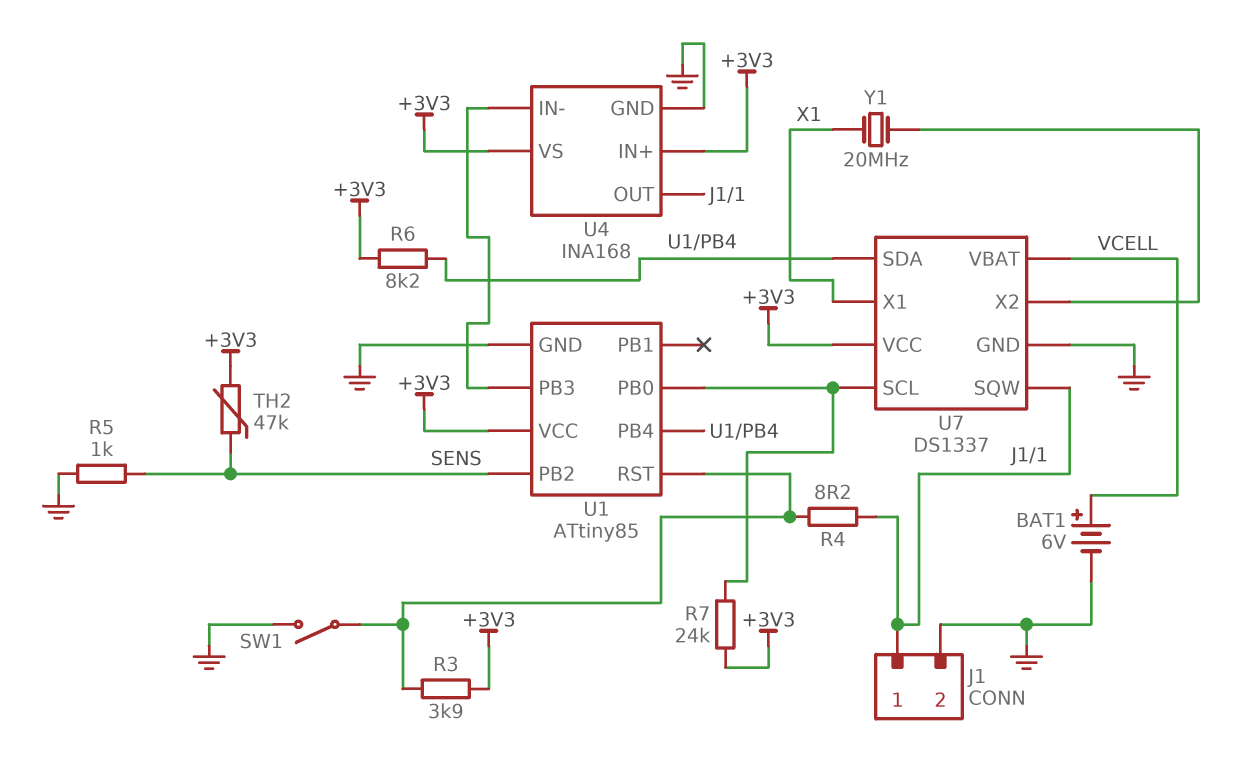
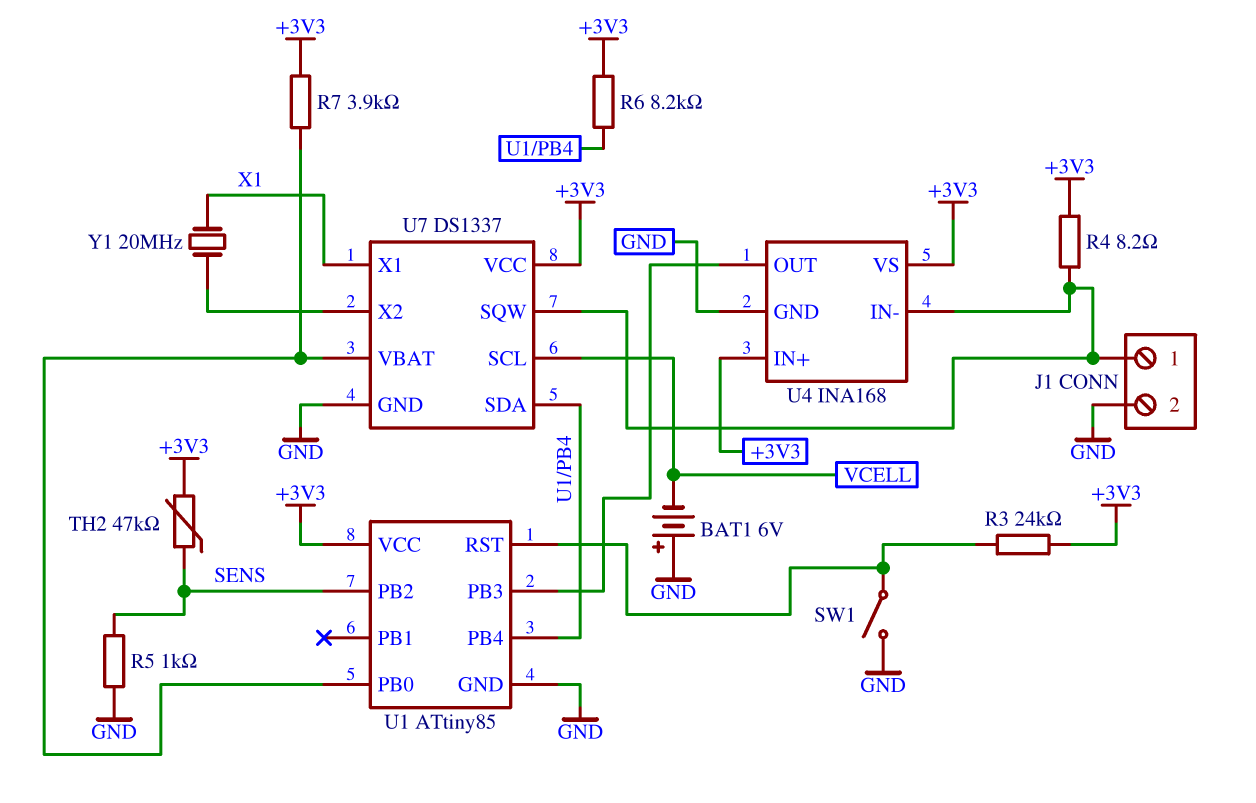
BAT1: 6V (plus VCELL, minus GND) -> 6V (plus GND, minus VCELL)
R3: 3.9k (+3V3, U1/RST) -> 24k (+3V3, U1/RST)
R4: 8.2 (J1/1, U1/RST) -> 8.2 (+3V3, J1/1)
R7: 24k (+3V3, U1/PB0) -> 3.9k (+3V3, U1/PB0)
U4 pin IN-: U1/PB3 -> J1/1
U4 pin OUT: J1/1 -> U1/PB3
U7 pin SCL: U1/PB0 -> VCELL
U7 pin VBAT: VCELL -> U1/PB0

